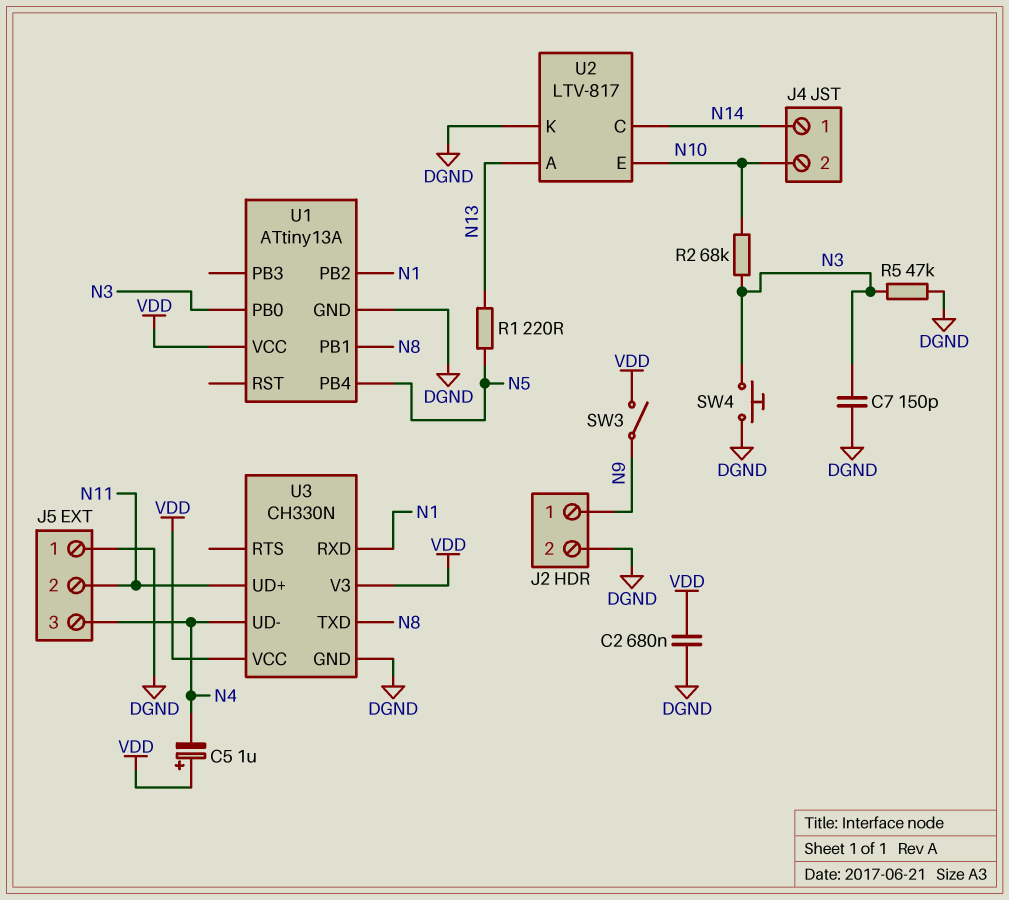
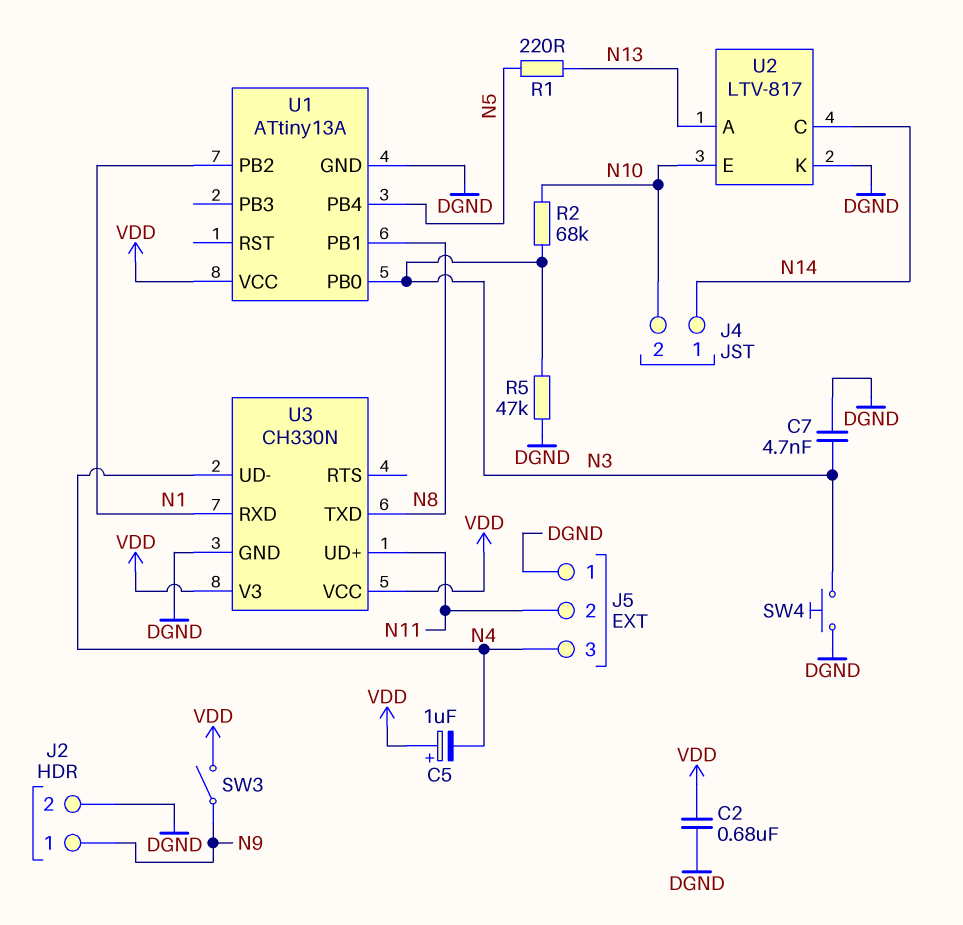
C7: 150pF (DGND, N3) -> 4.7nF (DGND, N3)

